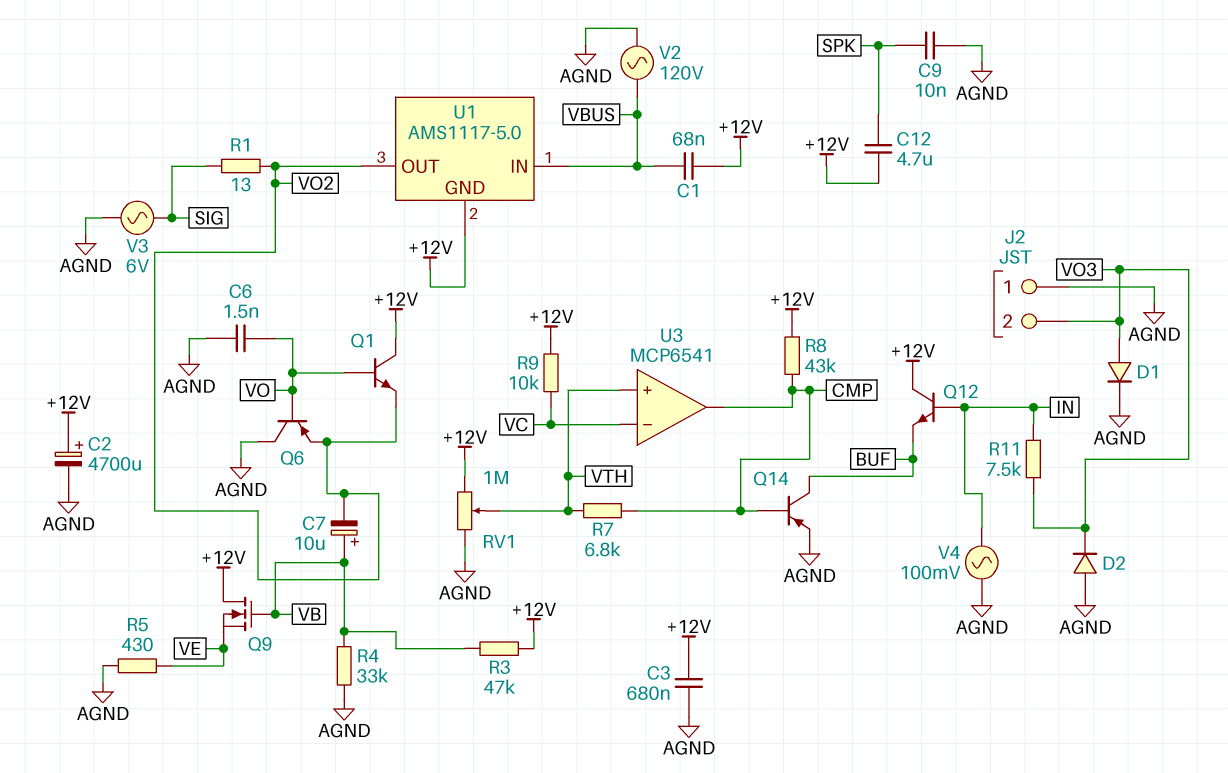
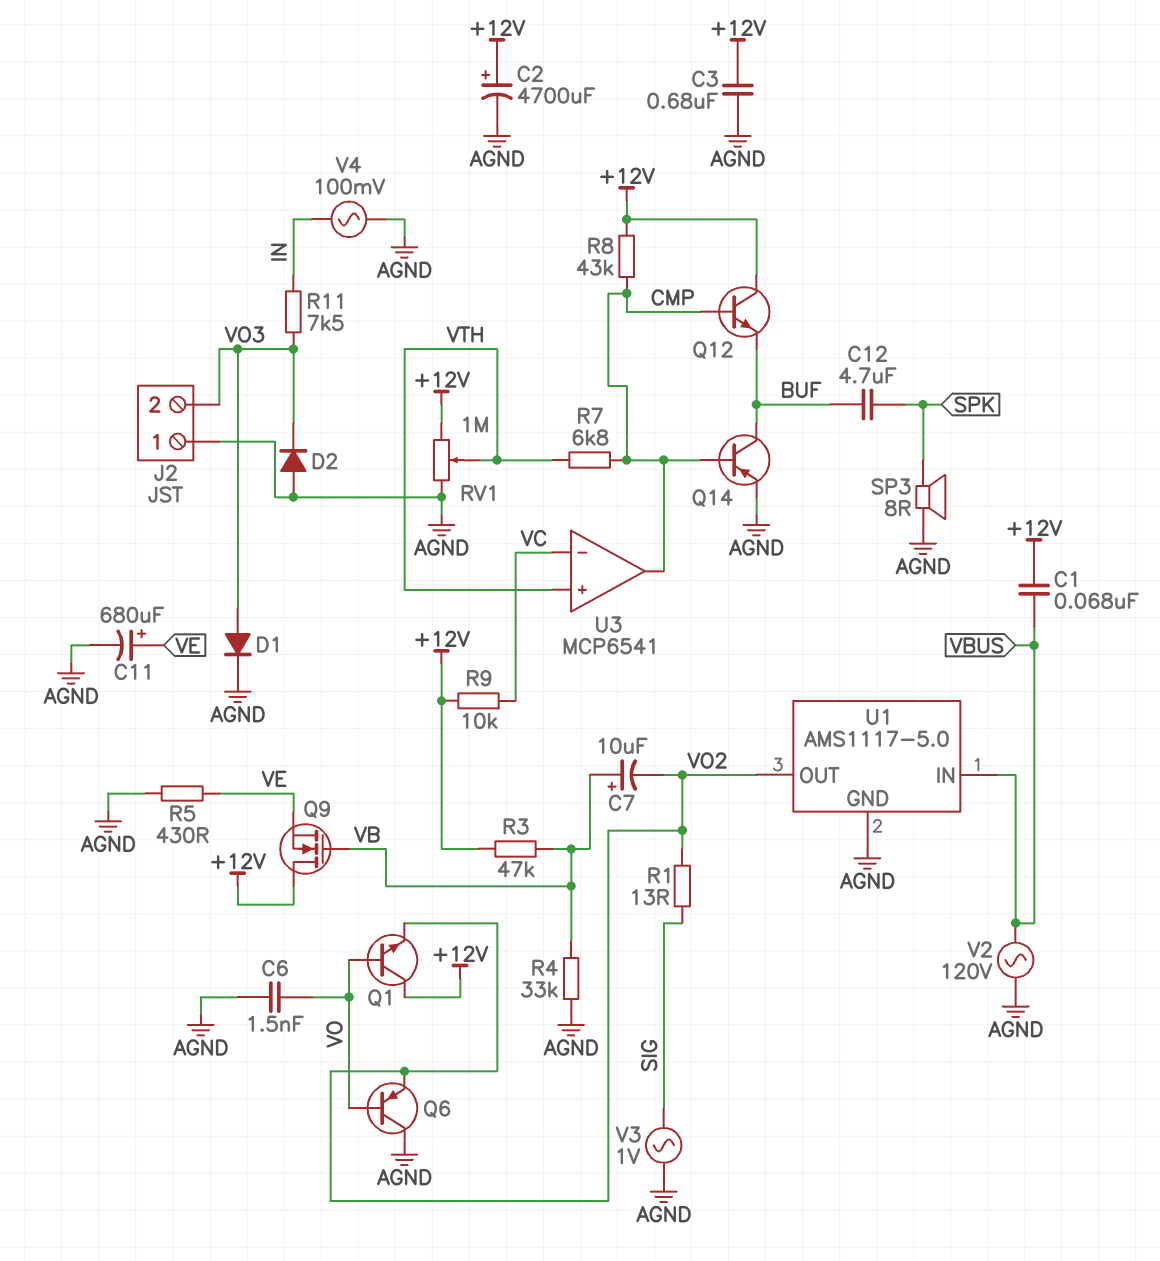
C9: 10nF (AGND, SPK) -> none
C11: none -> 680uF (plus VE, minus AGND)
C12: 4.7uF (+12V, SPK) -> 4.7uF (BUF, SPK)
Q12: NPN (B IN, C +12V, E BUF) -> NPN (B CMP, C +12V, E BUF)
SP3: none -> speaker 8R (AGND, SPK)
U1 pin GND: +12V -> AGND
V3: AC 6V (AGND, SIG) -> AC 1V (AGND, SIG)

